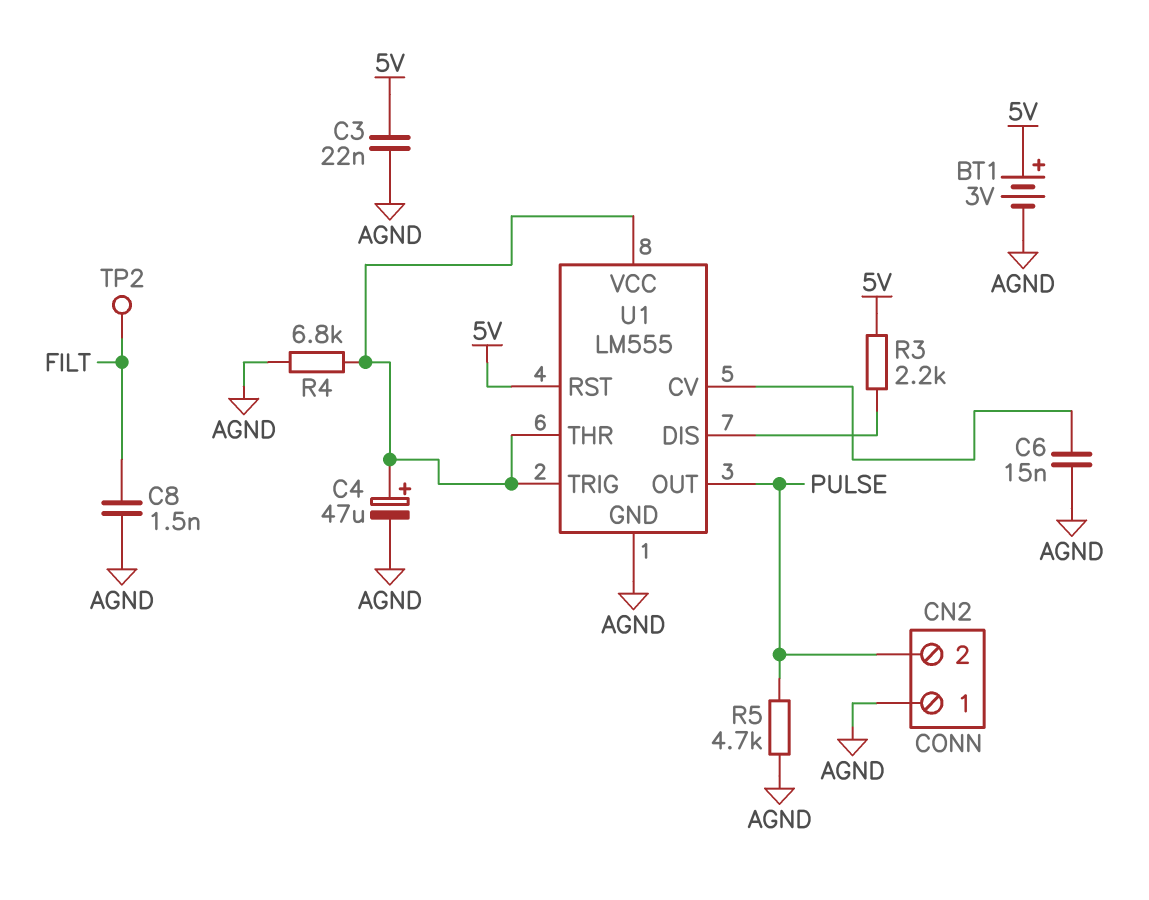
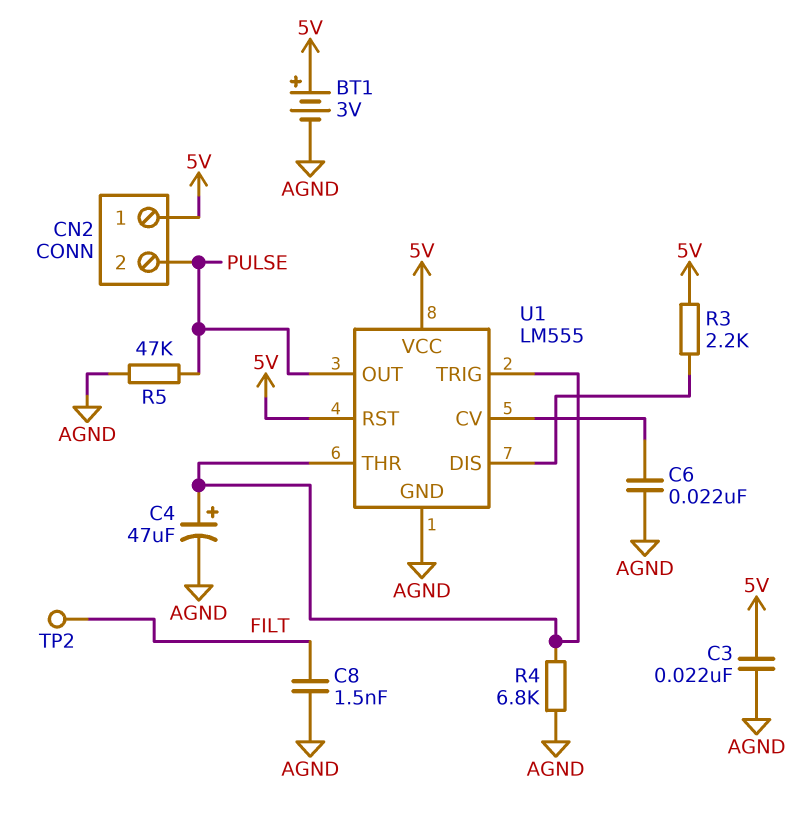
C6: 15nF (AGND, U1/CV) -> 22nF (AGND, U1/CV)
CN2 pin 1: AGND -> 5V
R5: 4.7k (AGND, PULSE) -> 47k (AGND, PULSE)
U1 pin VCC: U1/THR -> 5V

